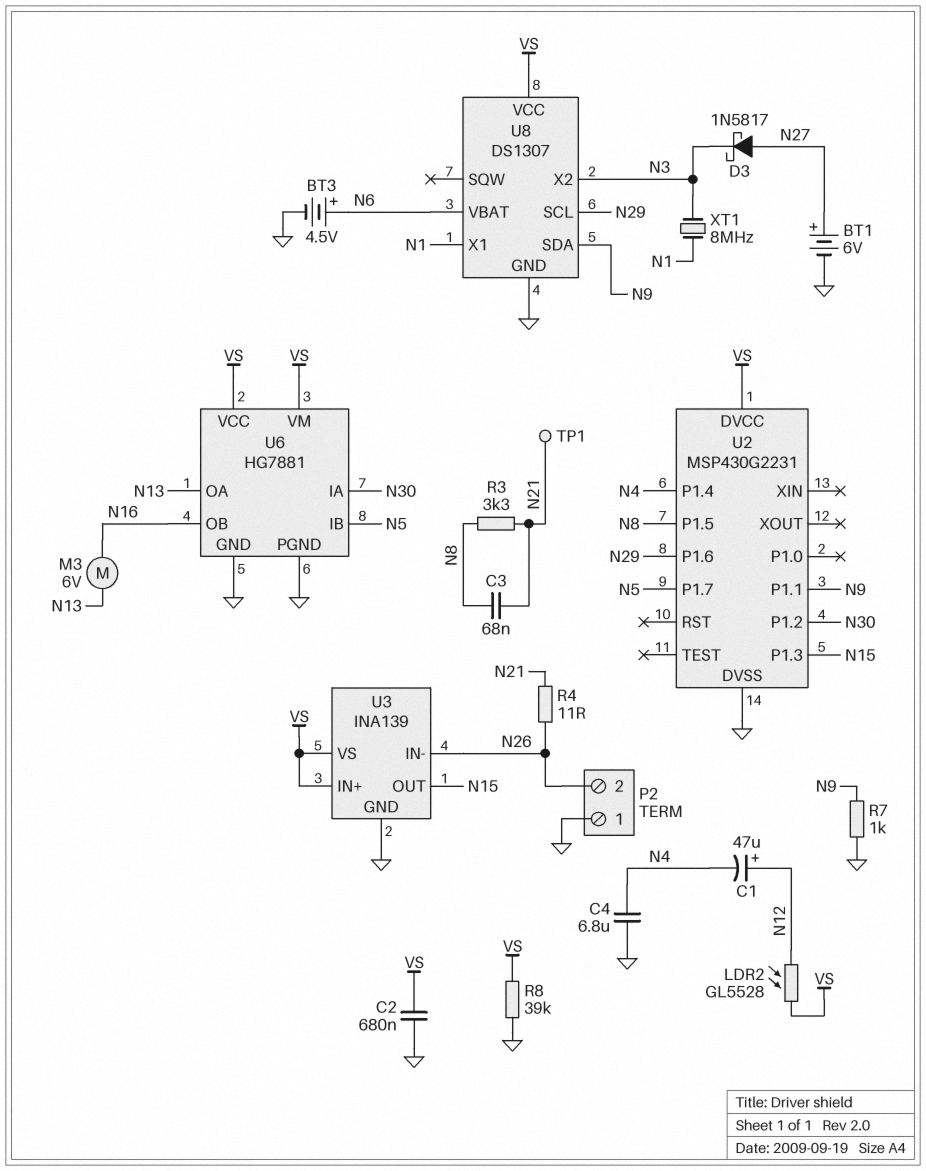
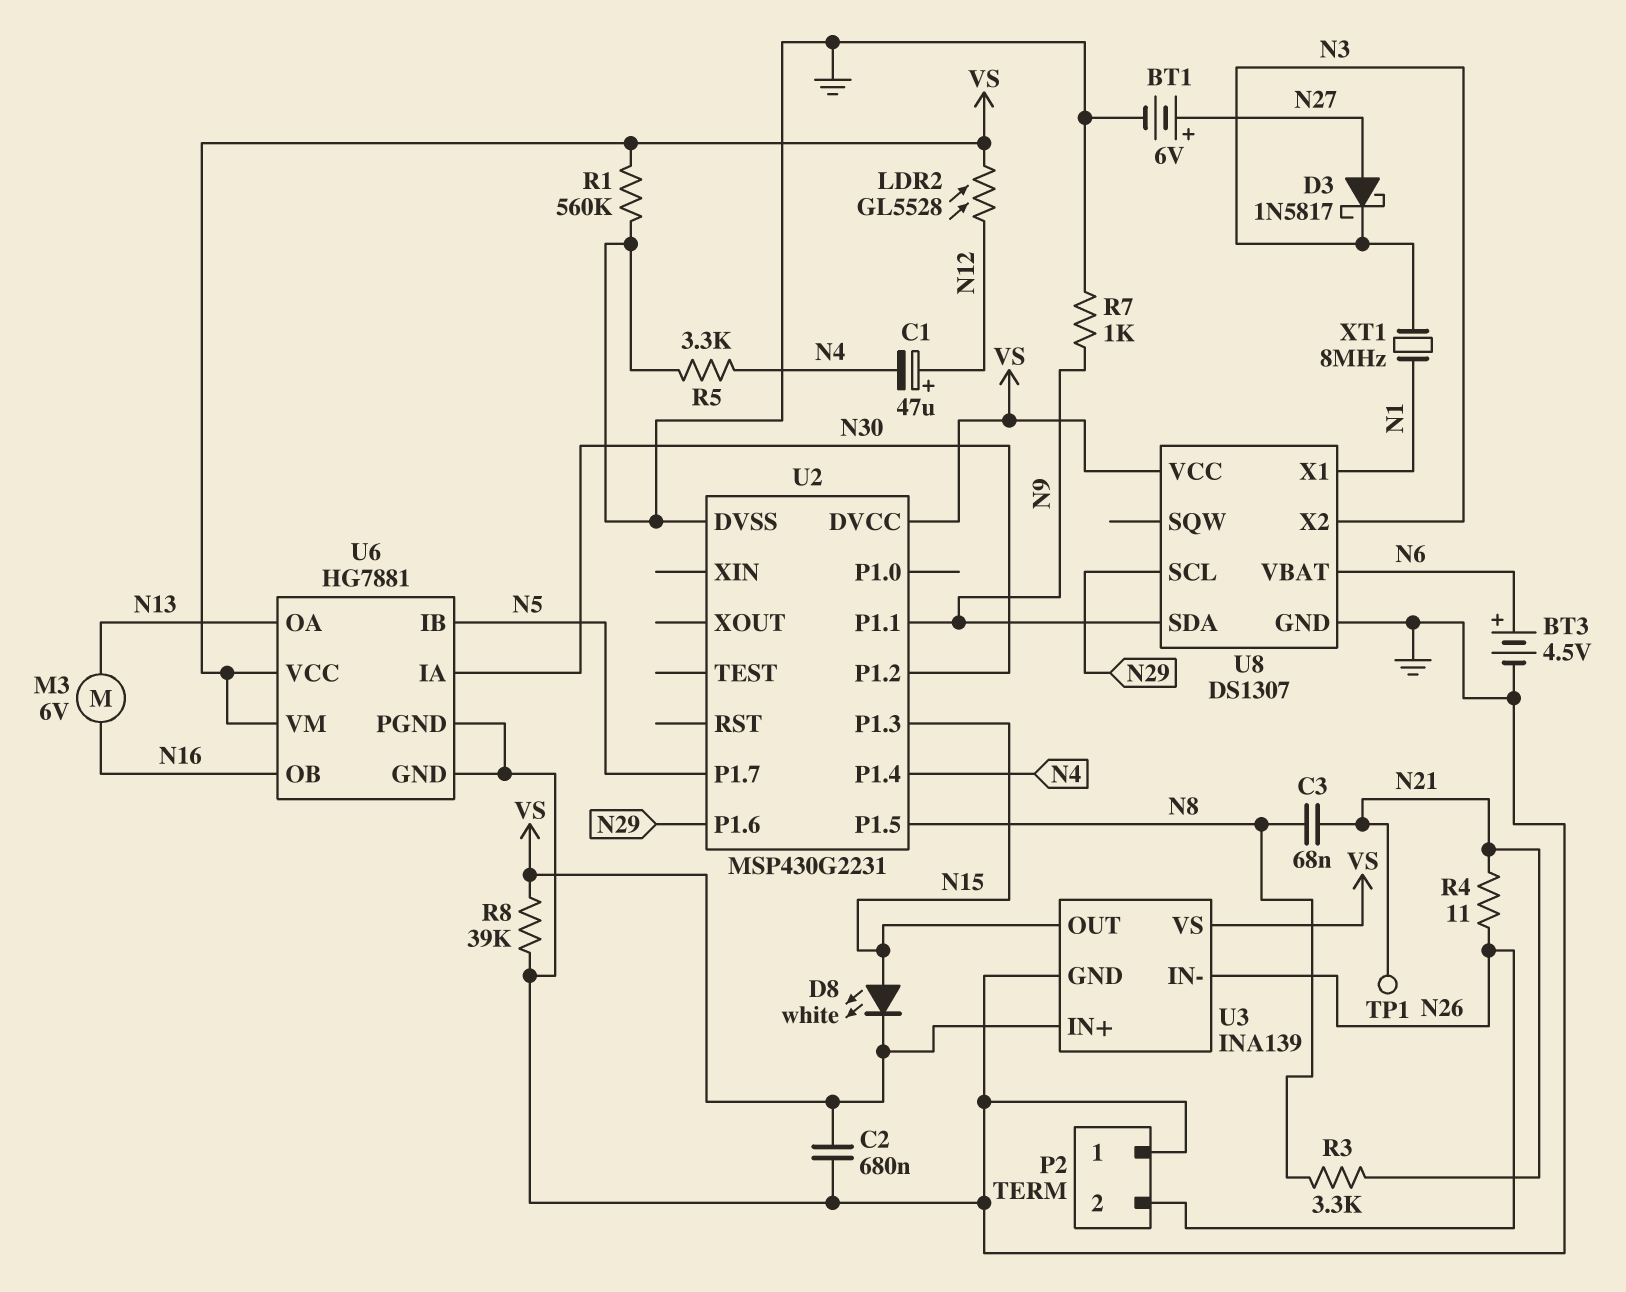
C4: 6.8uF (GND, N4) -> none
D8: none -> LED white (A N15, K VS)
R1: none -> 560k (GND, VS)
R5: none -> 3.3k (GND, N4)

